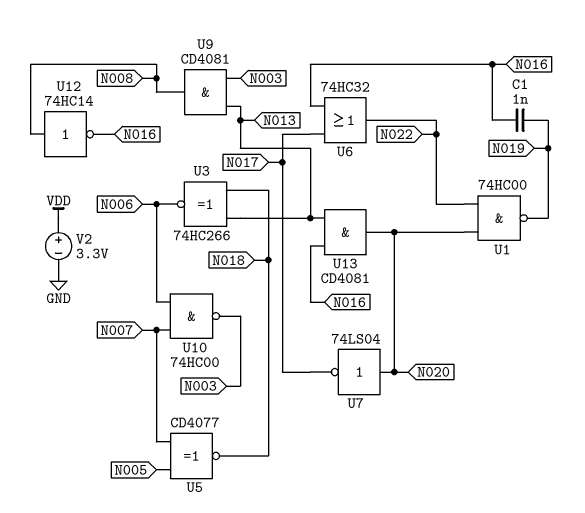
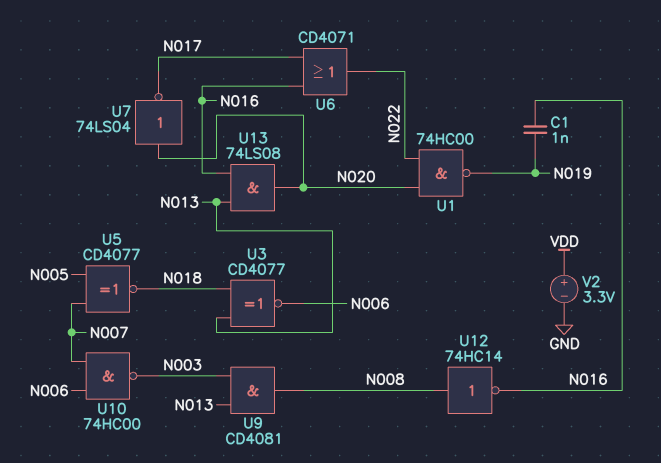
U3: XNOR 74HC266 (in N013, in N018, out N006) -> XNOR CD4077 (in N013, in N018, out N006)
U6: OR 74HC32 (in N016, in N017, out N022) -> OR CD4071 (in N016, in N017, out N022)
U13: AND CD4081 (in N013, in N016, out N020) -> AND 74LS08 (in N013, in N016, out N020)

